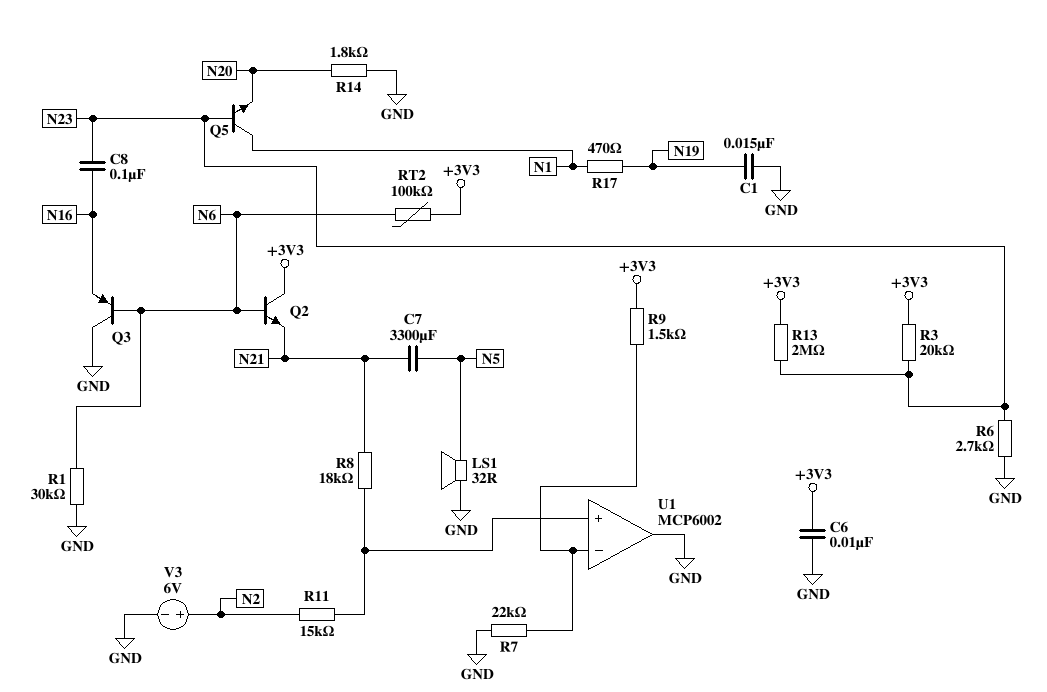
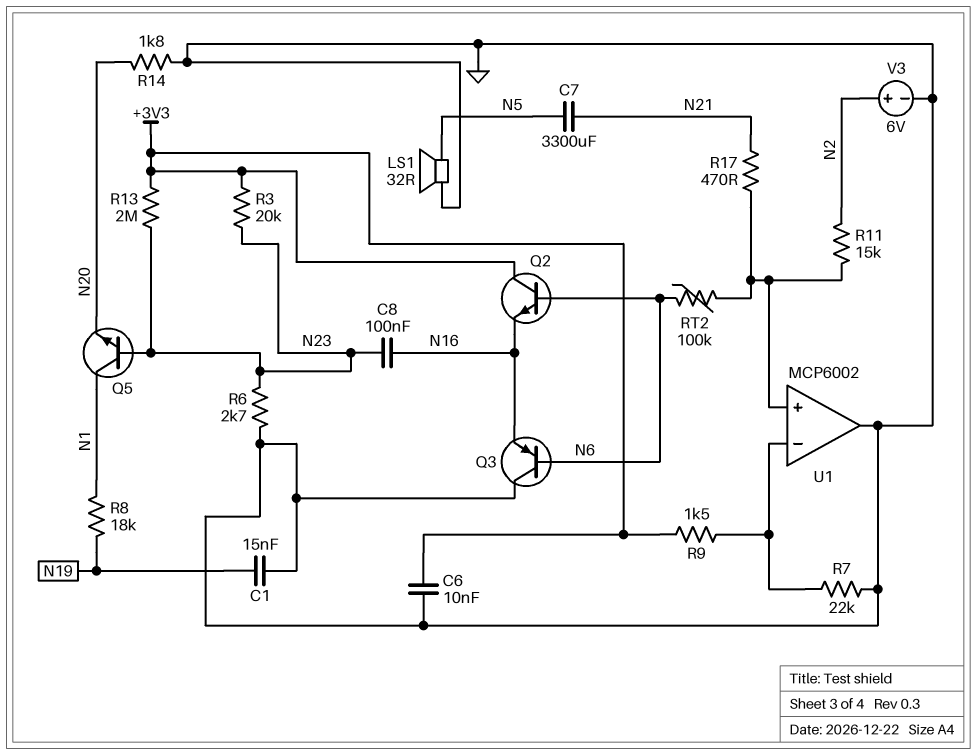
Q2: NPN (B N6, C +3V3, E N21) -> NPN (B N6, C +3V3, E N16)
R1: 30k (GND, N6) -> none
R8: 18k (N21, U1/in+) -> 18k (N1, N19)
R17: 470 (N1, N19) -> 470 (N21, U1/in+)
RT2: 100k (+3V3, N6) -> 100k (N6, U1/in+)

